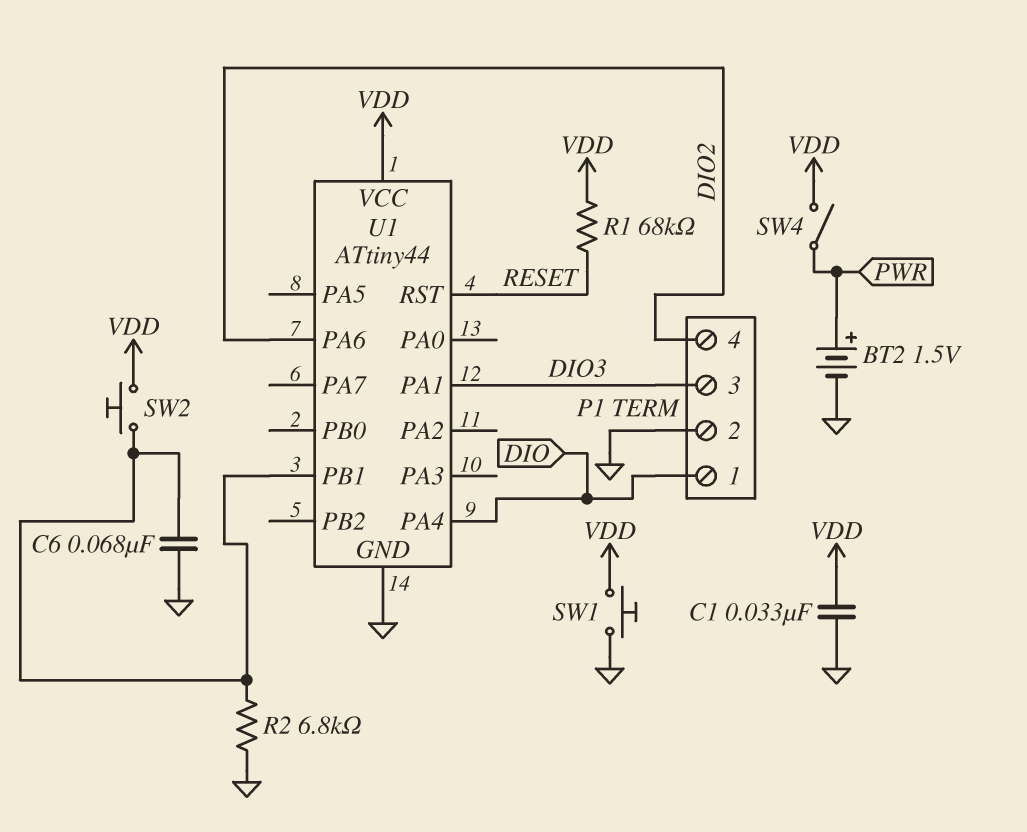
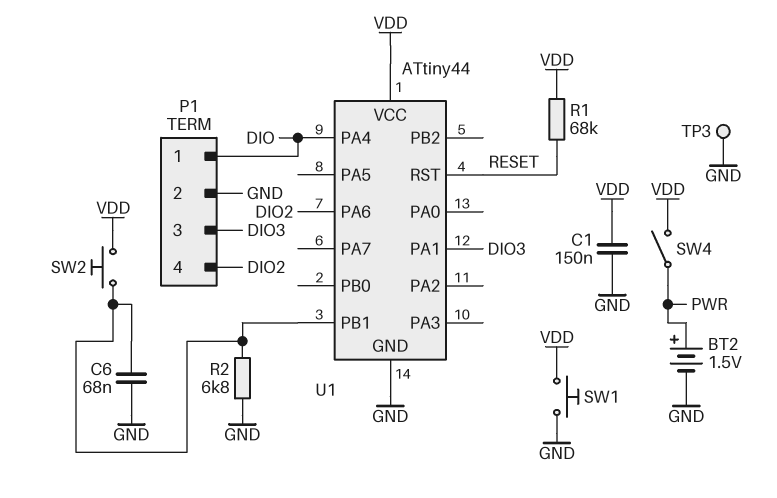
C1: 33nF (GND, VDD) -> 150nF (GND, VDD)
TP3: none -> test point (GND)

